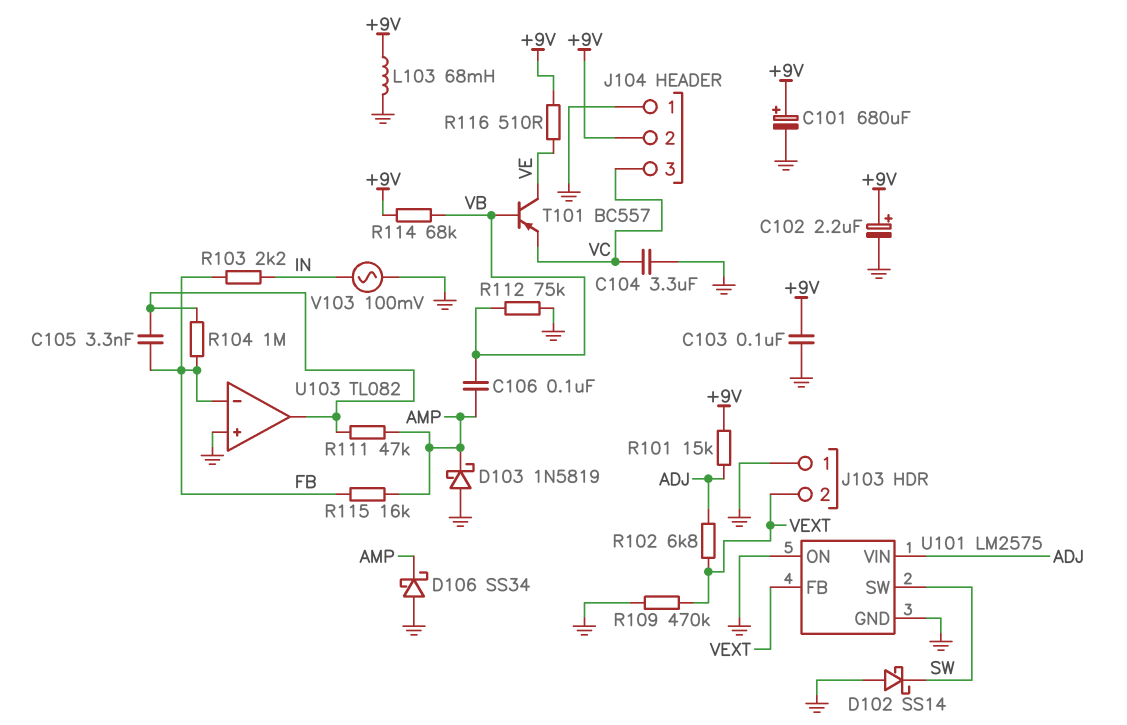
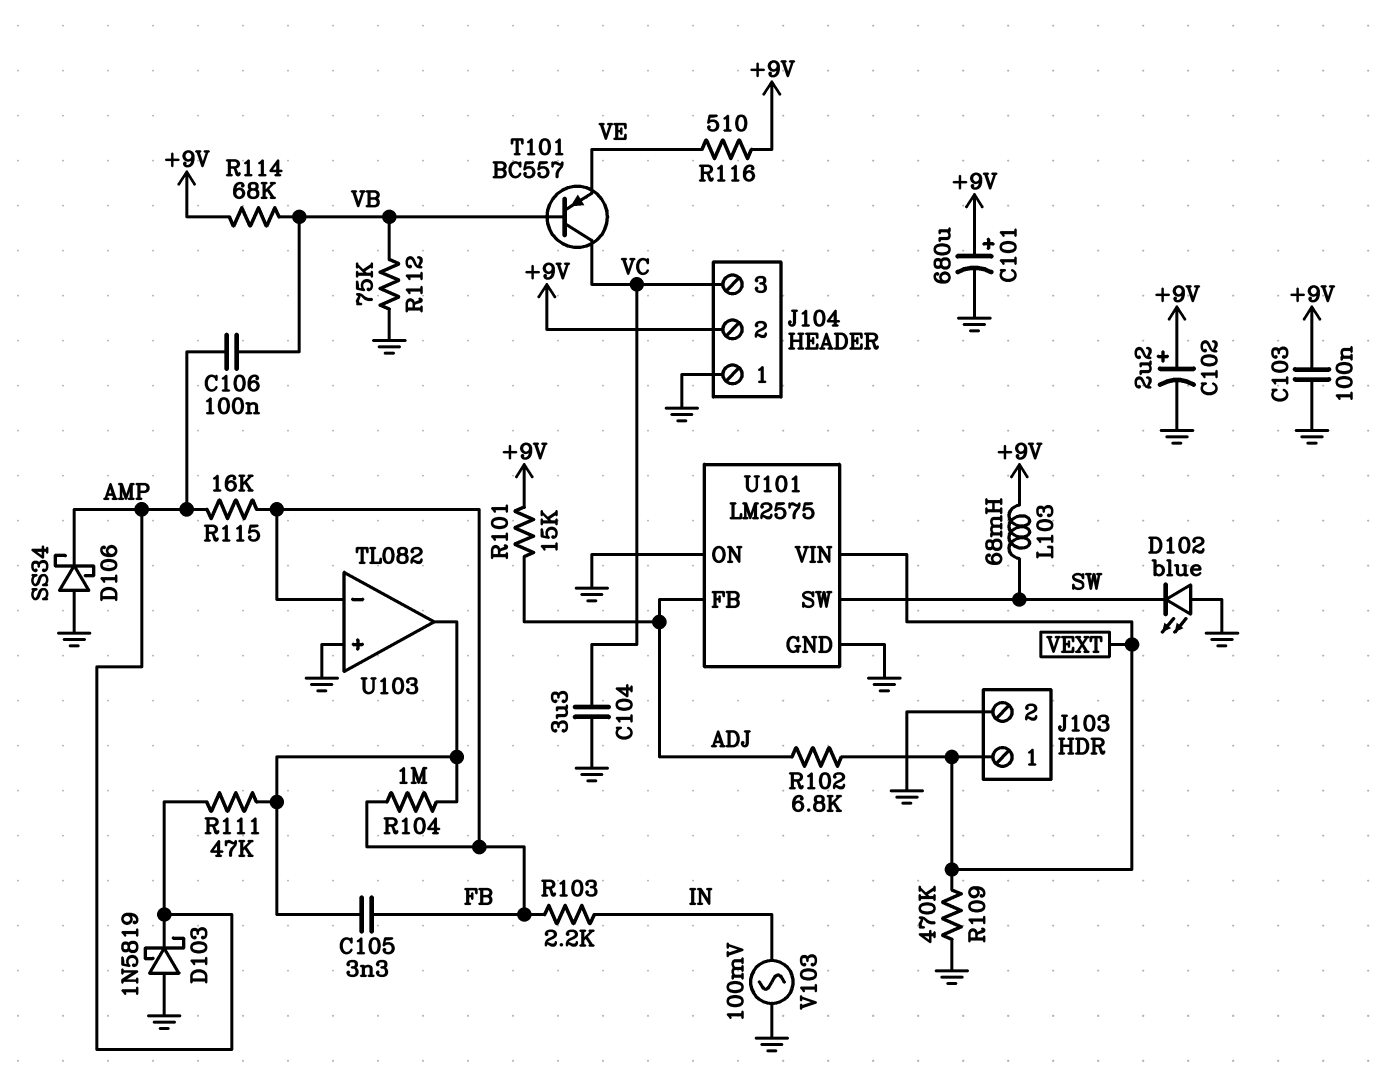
D102: schottky SS14 (A GND, K SW) -> LED blue (A GND, K SW)
J103 pin 1: GND -> VEXT
J103 pin 2: VEXT -> GND
L103: 68mH (+9V, GND) -> 68mH (+9V, SW)
T101: PNP BC557 (B VB, C VE, E VC) -> PNP BC557 (B VB, C VC, E VE)
U101 pin FB: VEXT -> ADJ
U101 pin VIN: ADJ -> VEXT

